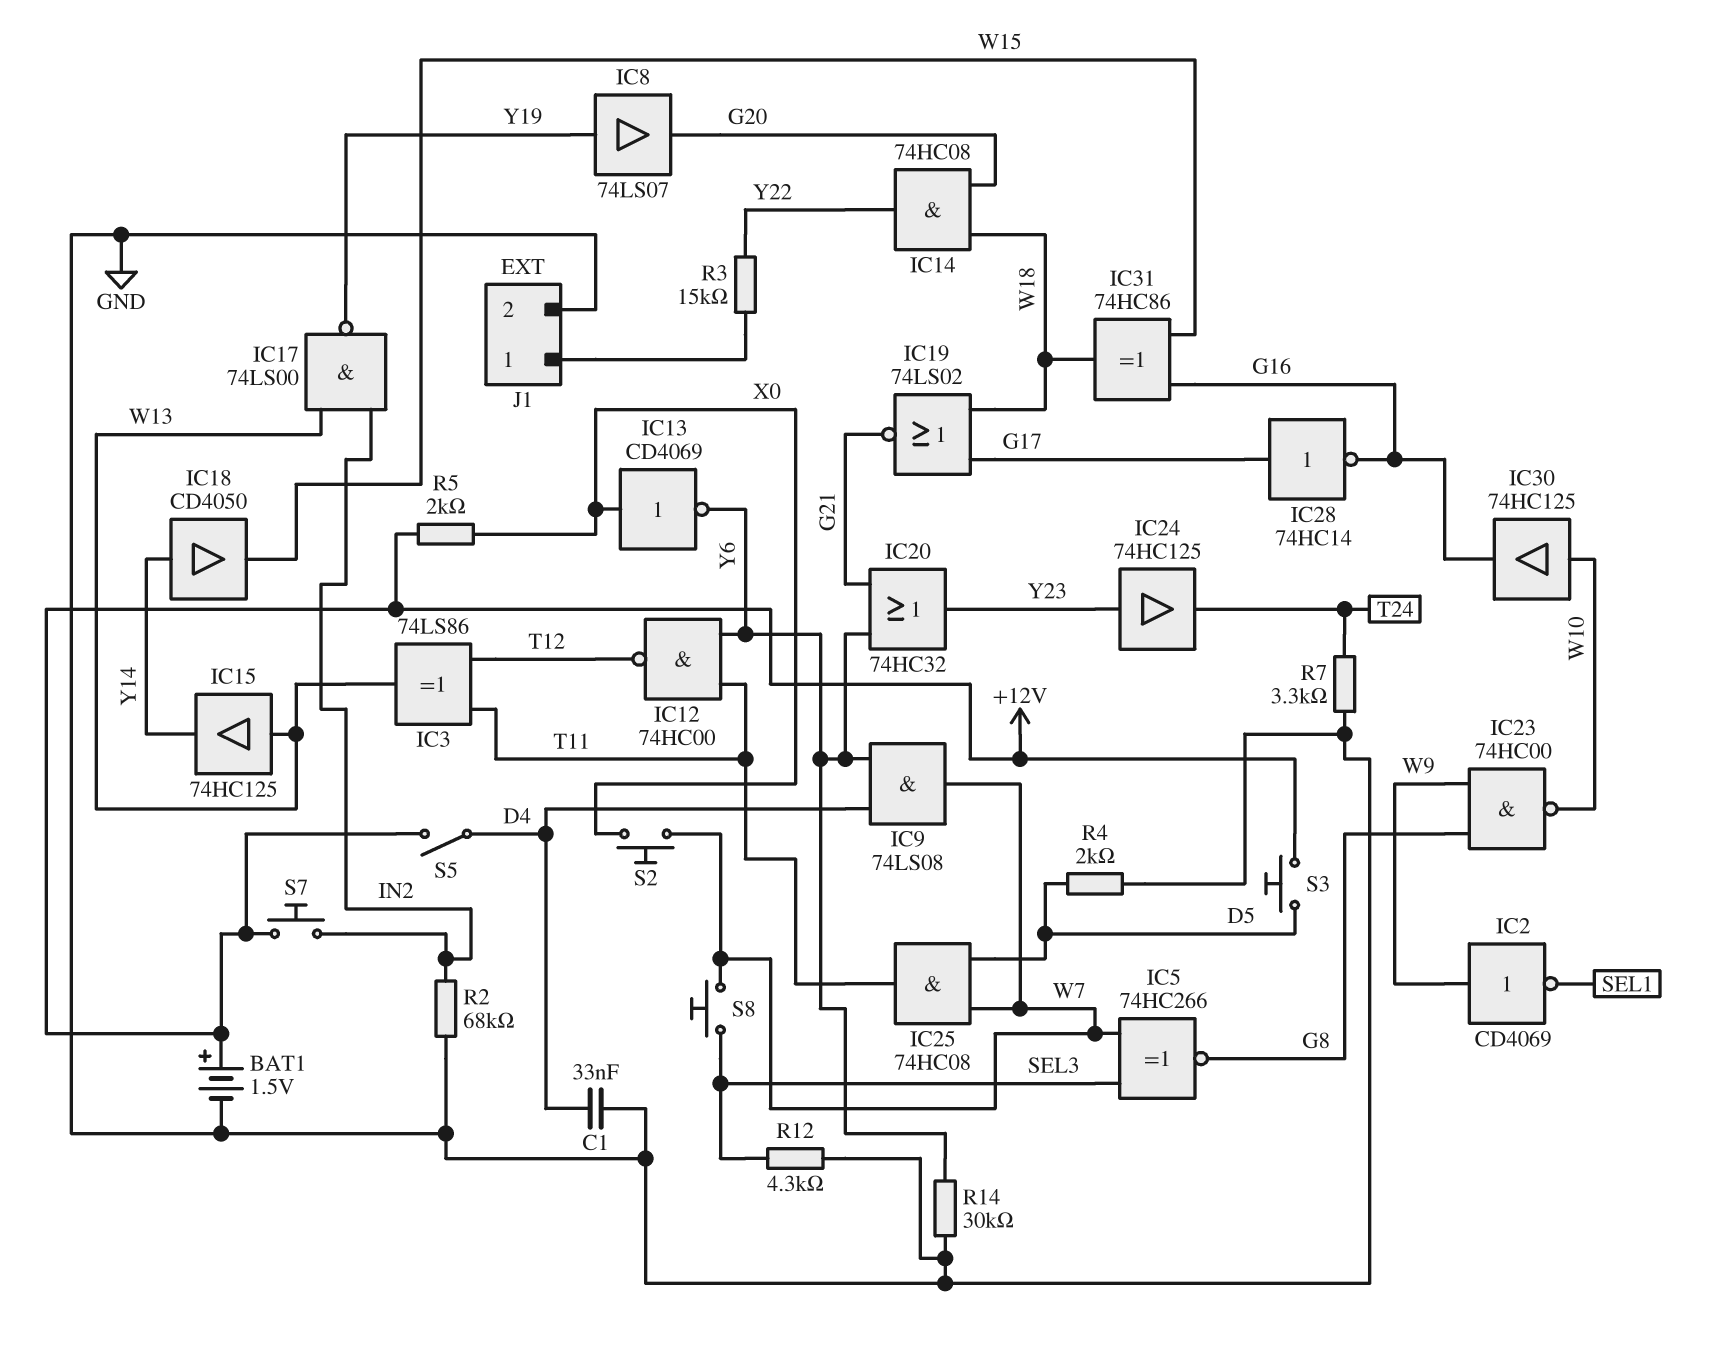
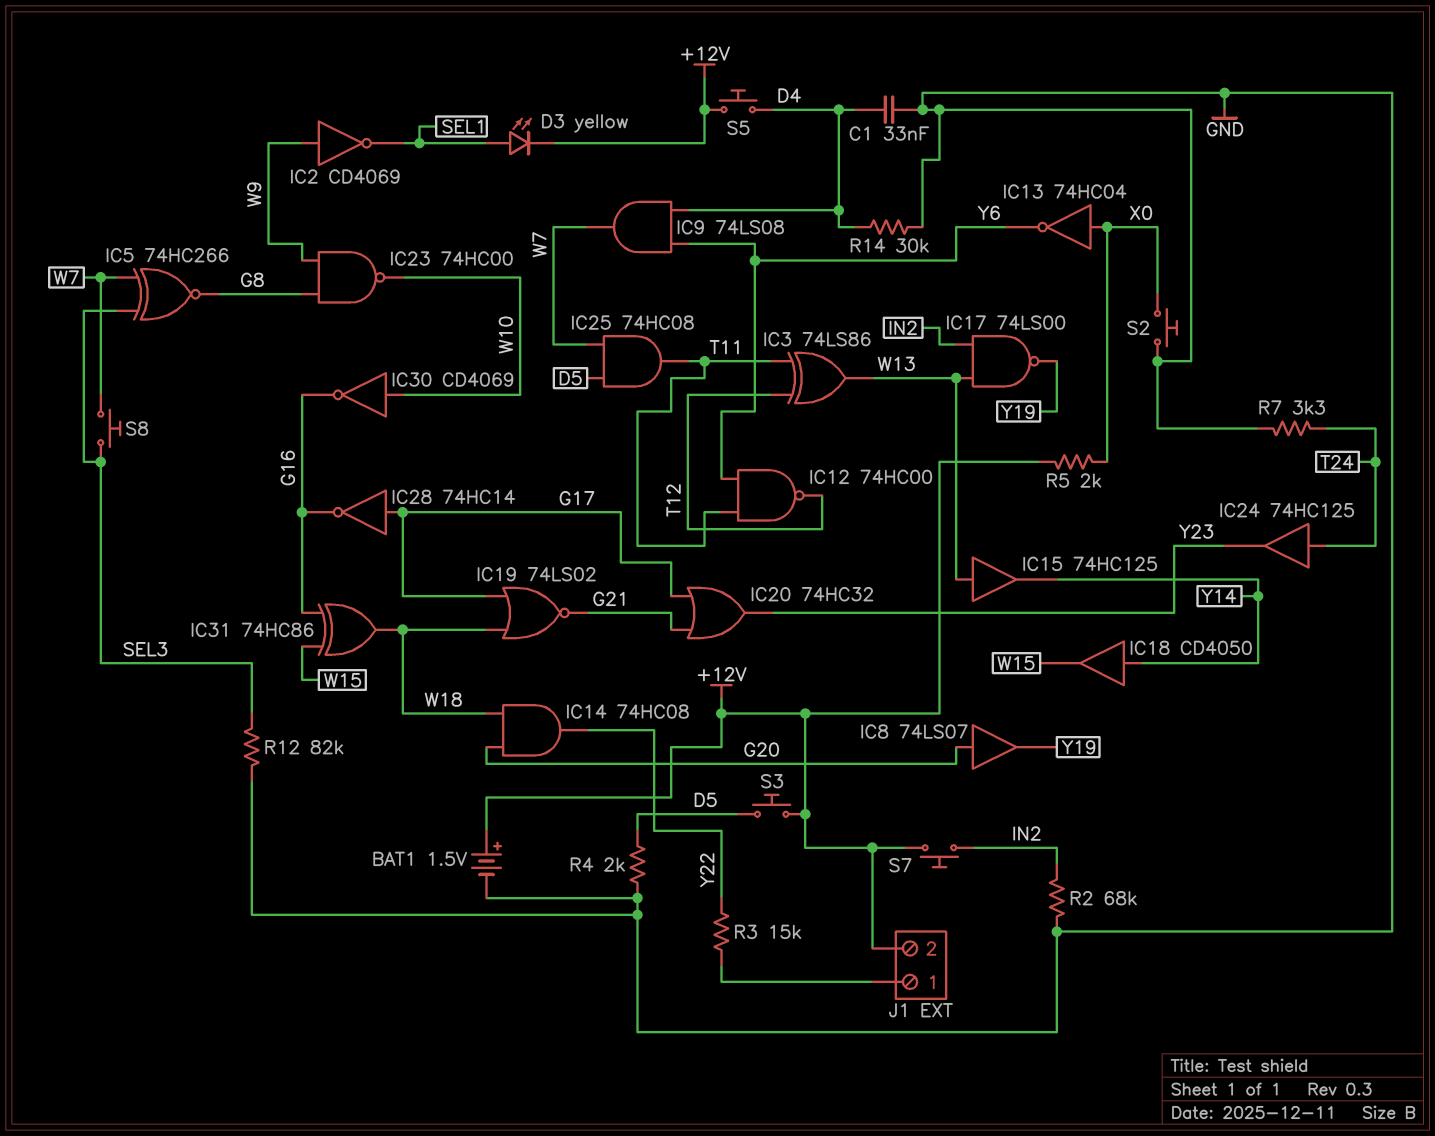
D3: none -> LED yellow (A SEL1, K +12V)
IC8: buffer 74LS07 (in Y19, out G20) -> buffer 74LS07 (in G20, out Y19)
IC13: NOT CD4069 (in X0, out Y6) -> NOT 74HC04 (in X0, out Y6)
IC20: OR 74HC32 (in G21, in Y6, out Y23) -> OR 74HC32 (in G17, in G21, out Y23)
IC24: buffer 74HC125 (in Y23, out T24) -> buffer 74HC125 (in T24, out Y23)
IC30: buffer 74HC125 (in W10, out G16) -> NOT CD4069 (in W10, out G16)
J1 pin 2: GND -> +12V
R12: 4.3k (GND, SEL3) -> 82k (GND, SEL3)
R14: 30k (GND, Y6) -> 30k (D4, GND)
S2: button (W7, X0) -> button (GND, X0)
S5: switch (+12V, D4) -> button (+12V, D4)

